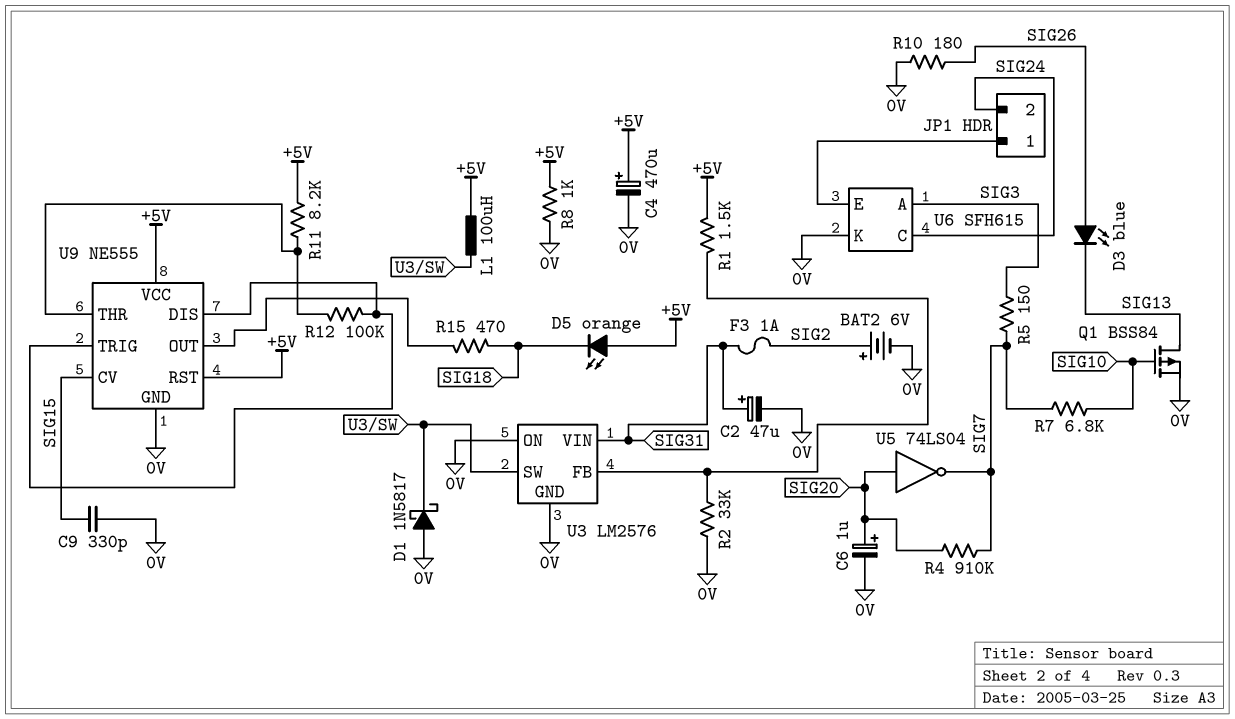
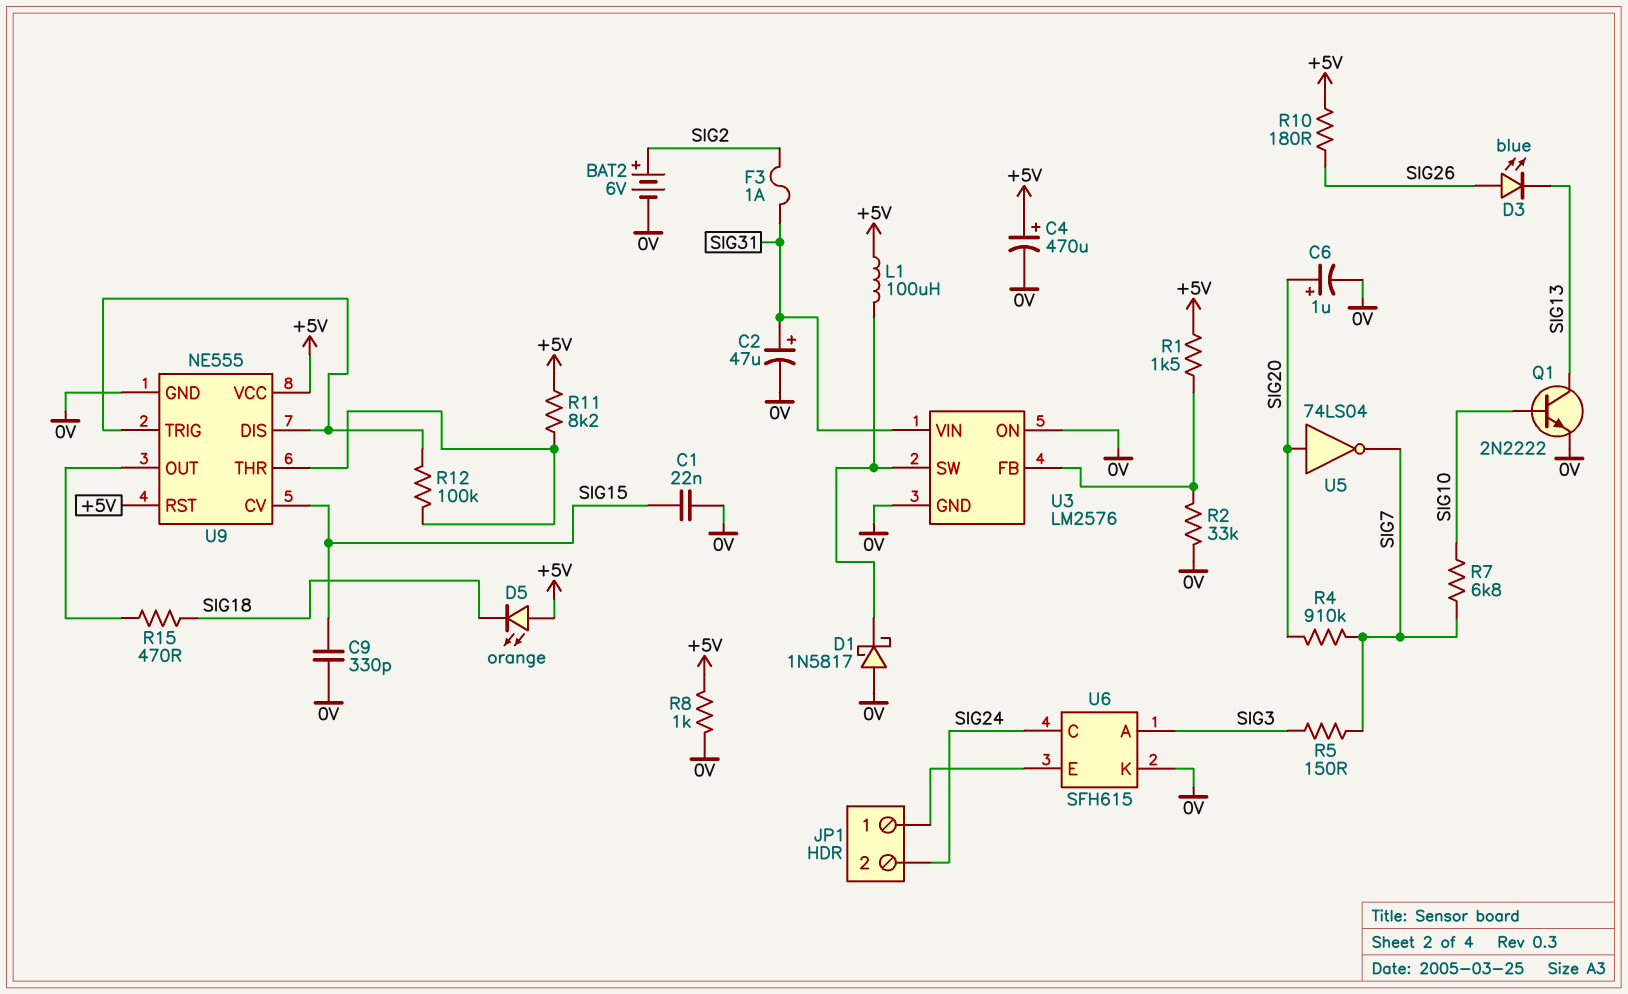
C1: none -> 22nF (0V, SIG15)
Q1: PMOS BSS84 (G SIG10, D SIG13, S 0V) -> NPN 2N2222 (B SIG10, C SIG13, E 0V)
R10: 180 (0V, SIG26) -> 180 (+5V, SIG26)

